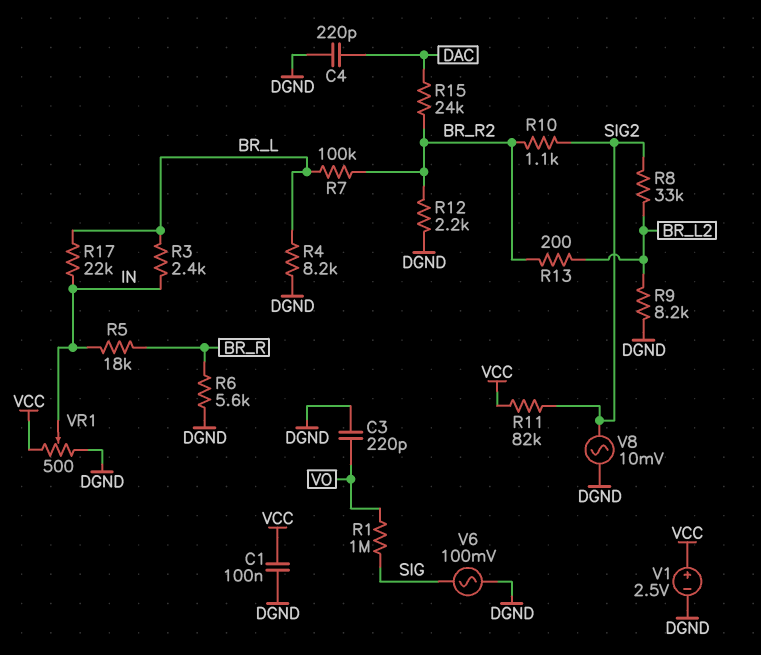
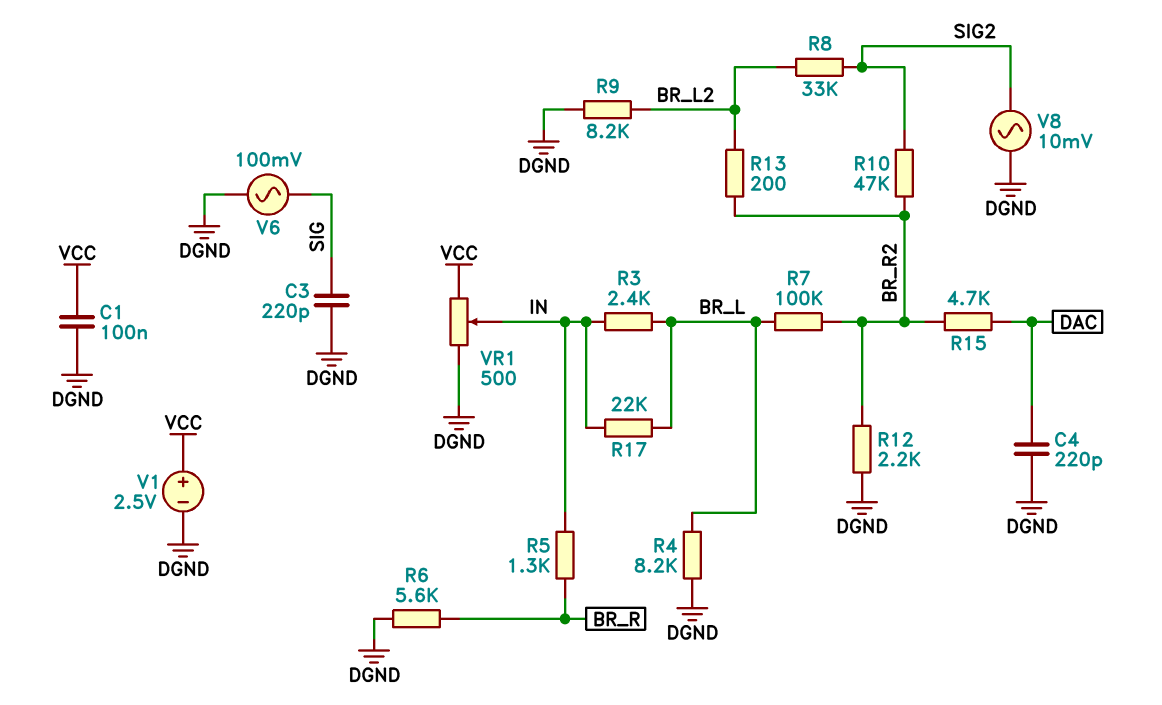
C3: 220pF (DGND, VO) -> 220pF (DGND, SIG)
R1: 1M (SIG, VO) -> none
R5: 18k (BR_R, IN) -> 1.3k (BR_R, IN)
R10: 1.1k (BR_R2, SIG2) -> 47k (BR_R2, SIG2)
R11: 82k (SIG2, VCC) -> none
R15: 24k (BR_R2, DAC) -> 4.7k (BR_R2, DAC)

